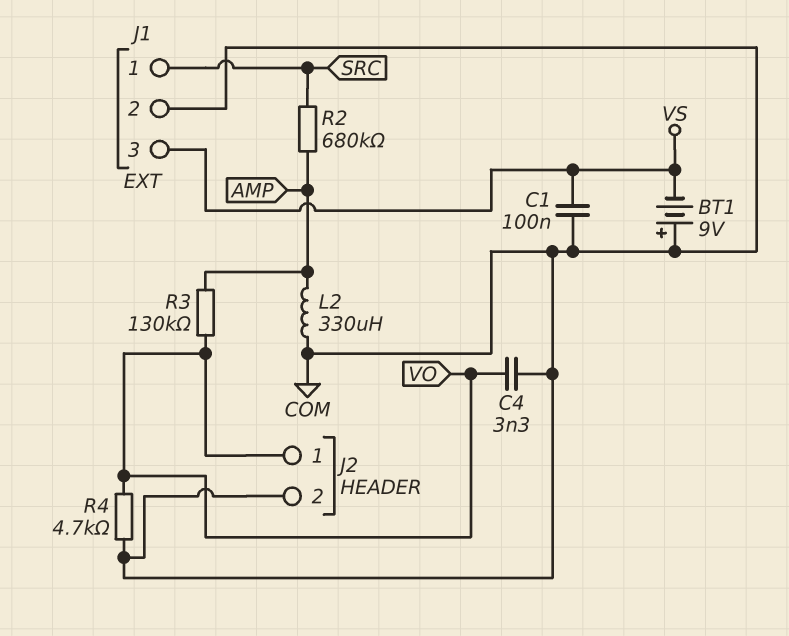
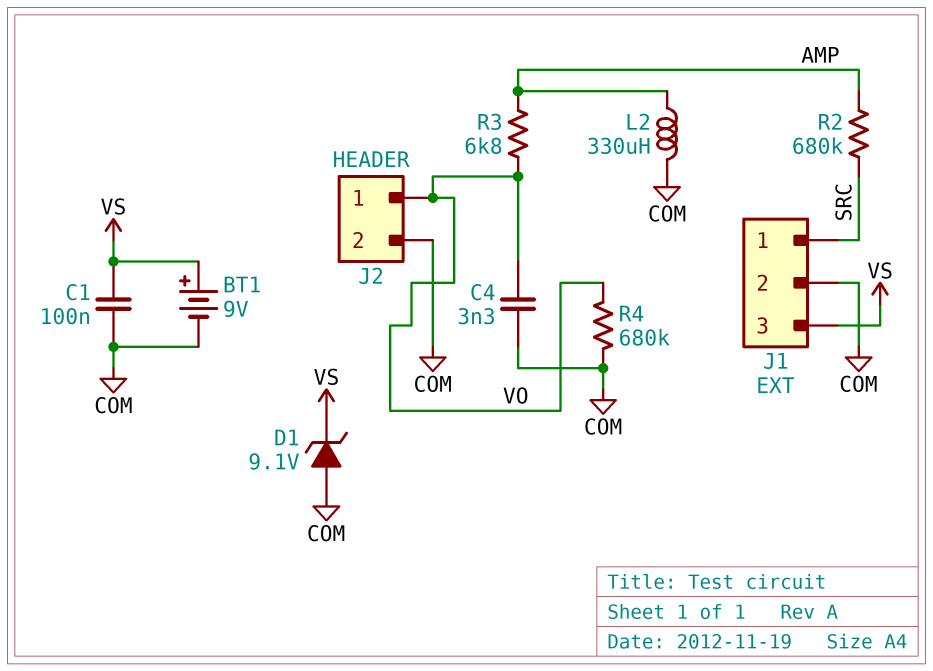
BT1: 9V (plus COM, minus VS) -> 9V (plus VS, minus COM)
D1: none -> zener 9.1V (A COM, K VS)
R3: 130k (AMP, VO) -> 6.8k (AMP, VO)
R4: 4.7k (COM, VO) -> 680k (COM, VO)

